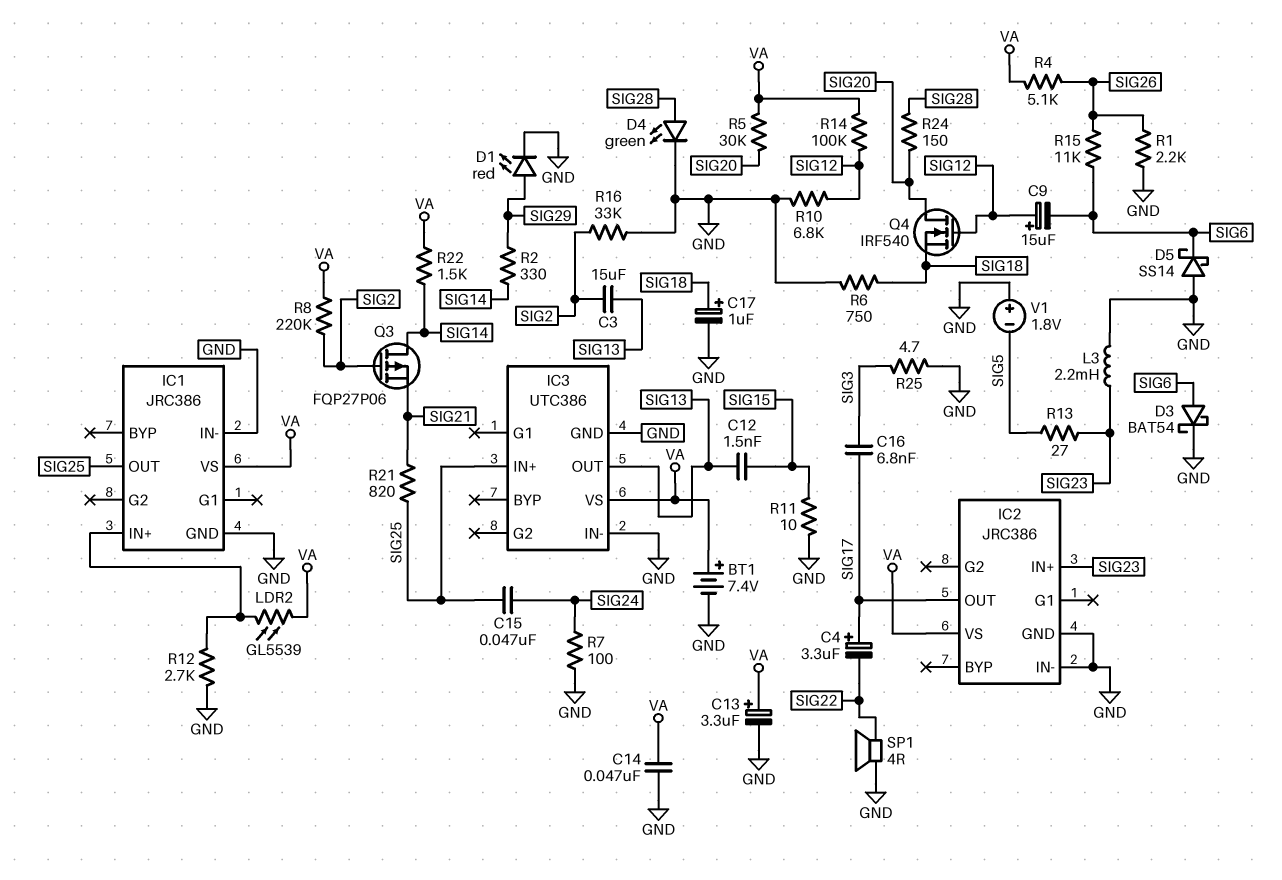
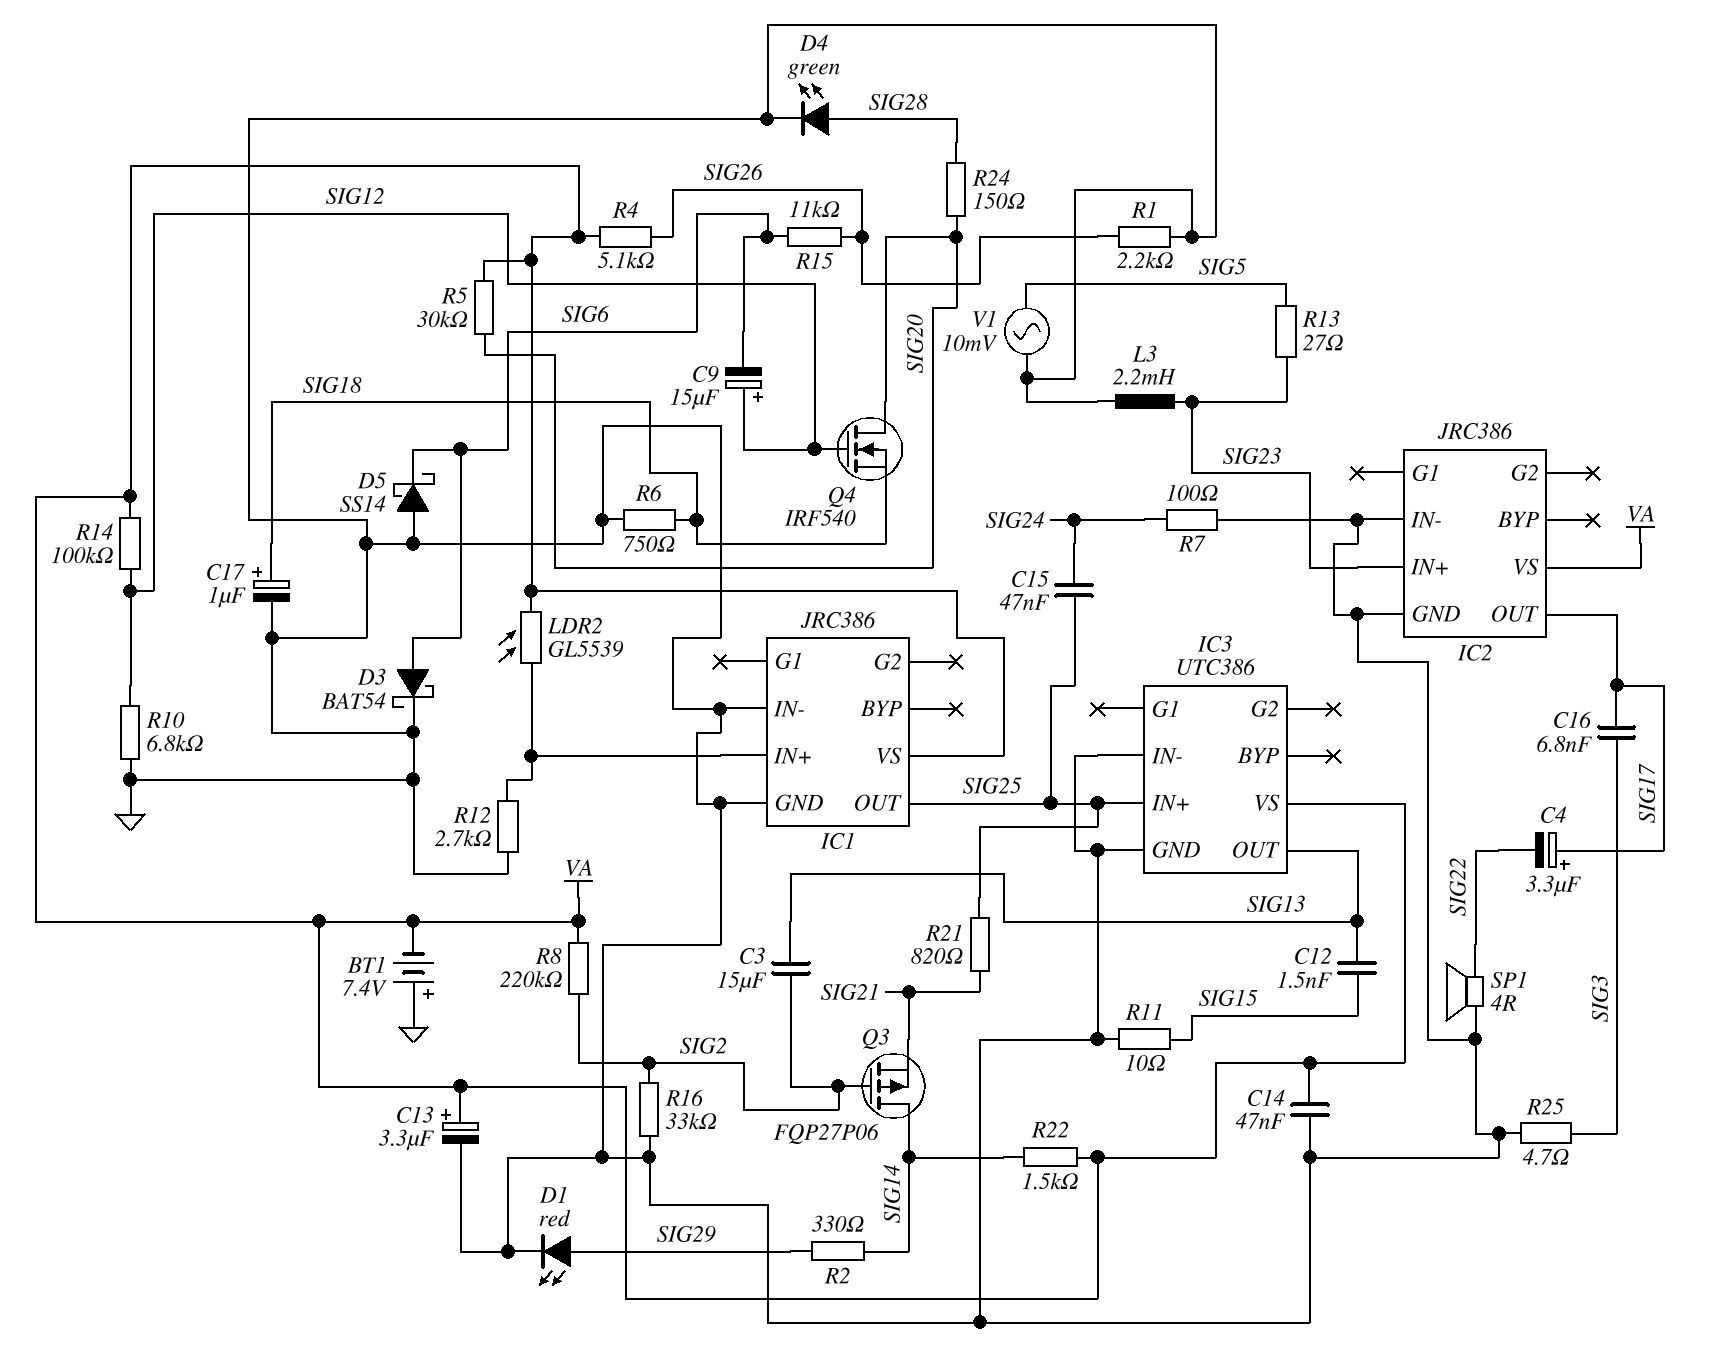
BT1: 7.4V (plus VA, minus GND) -> 7.4V (plus GND, minus VA)
V1: 1.8V (plus GND, minus SIG5) -> AC 10mV (GND, SIG5)

